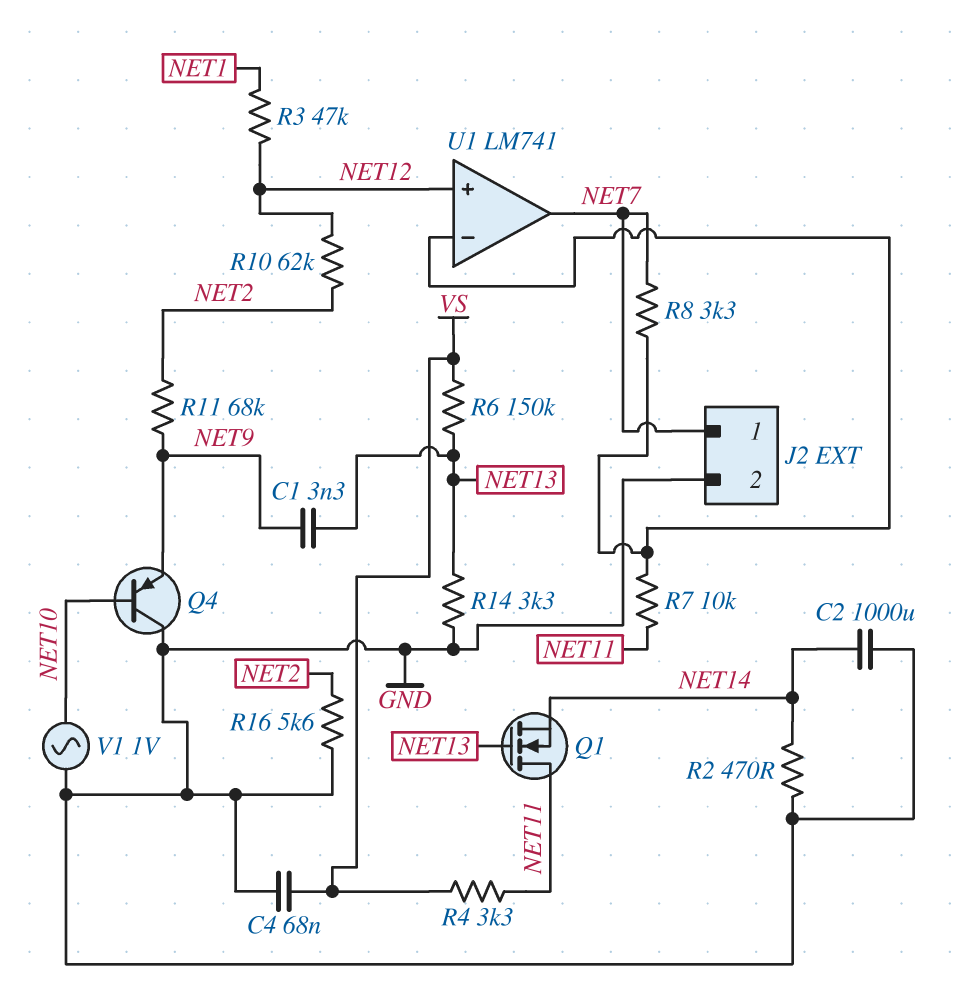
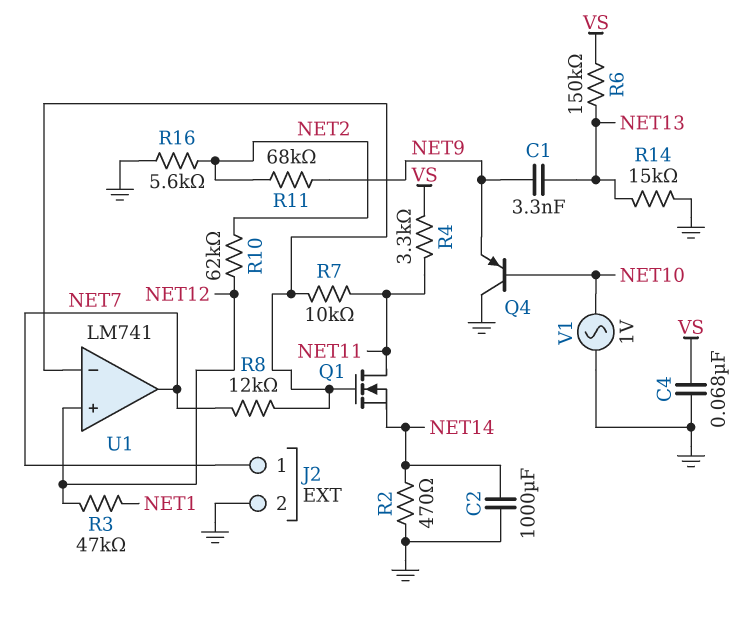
Q1: NMOS (G NET13, D NET11, S NET14) -> NMOS (G U1/in-, D NET11, S NET14)
R8: 3.3k (NET7, U1/in-) -> 12k (NET7, U1/in-)
R14: 3.3k (GND, NET13) -> 15k (GND, NET13)

